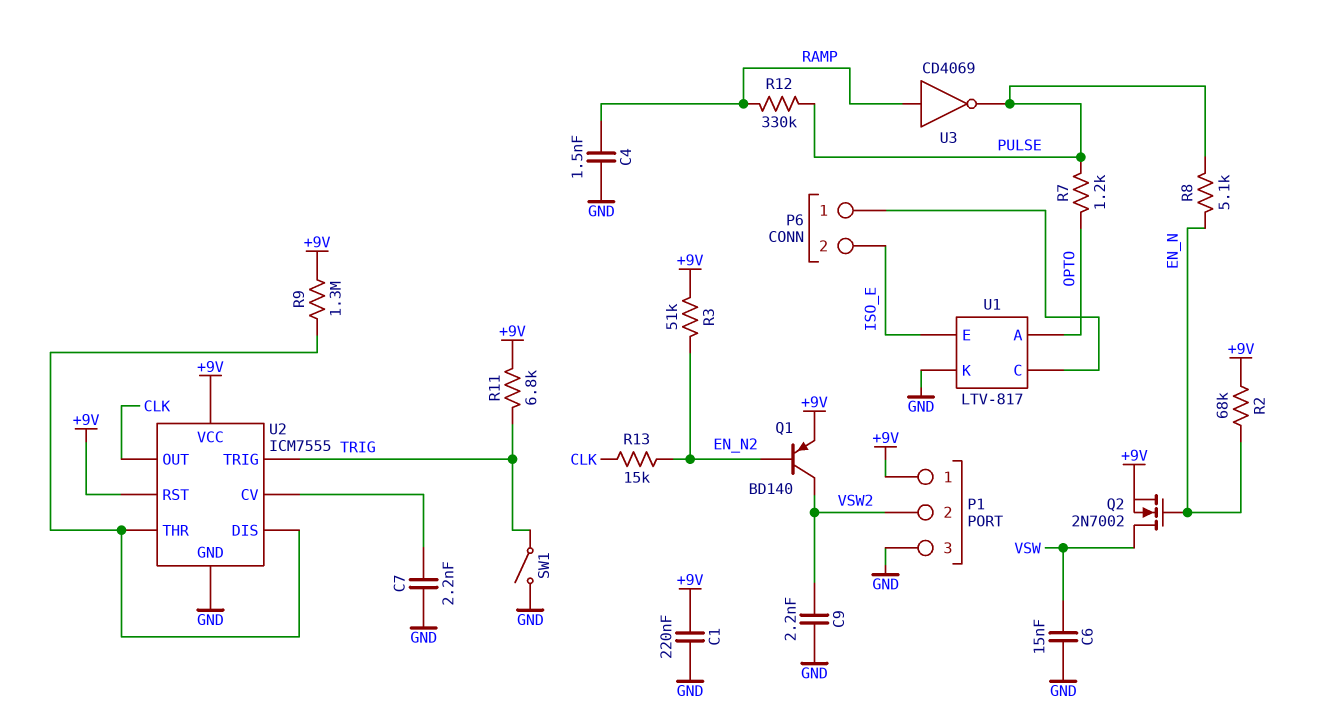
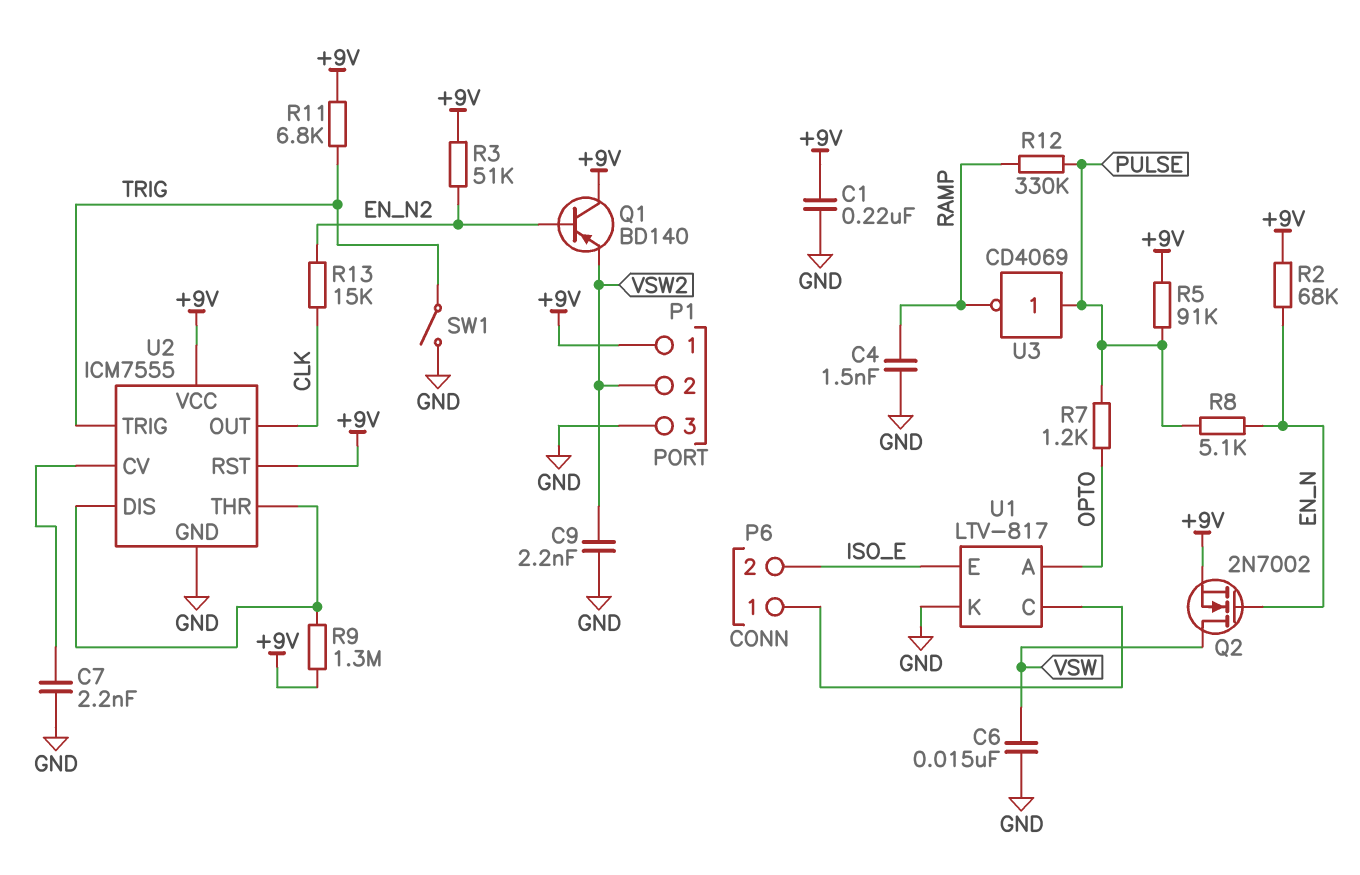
Q1: PNP BD140 (B EN_N2, C VSW2, E +9V) -> PNP BD140 (B EN_N2, C +9V, E VSW2)
R5: none -> 91k (+9V, PULSE)
U3: NOT CD4069 (in RAMP, out PULSE) -> NOT CD4069 (in PULSE, out RAMP)

